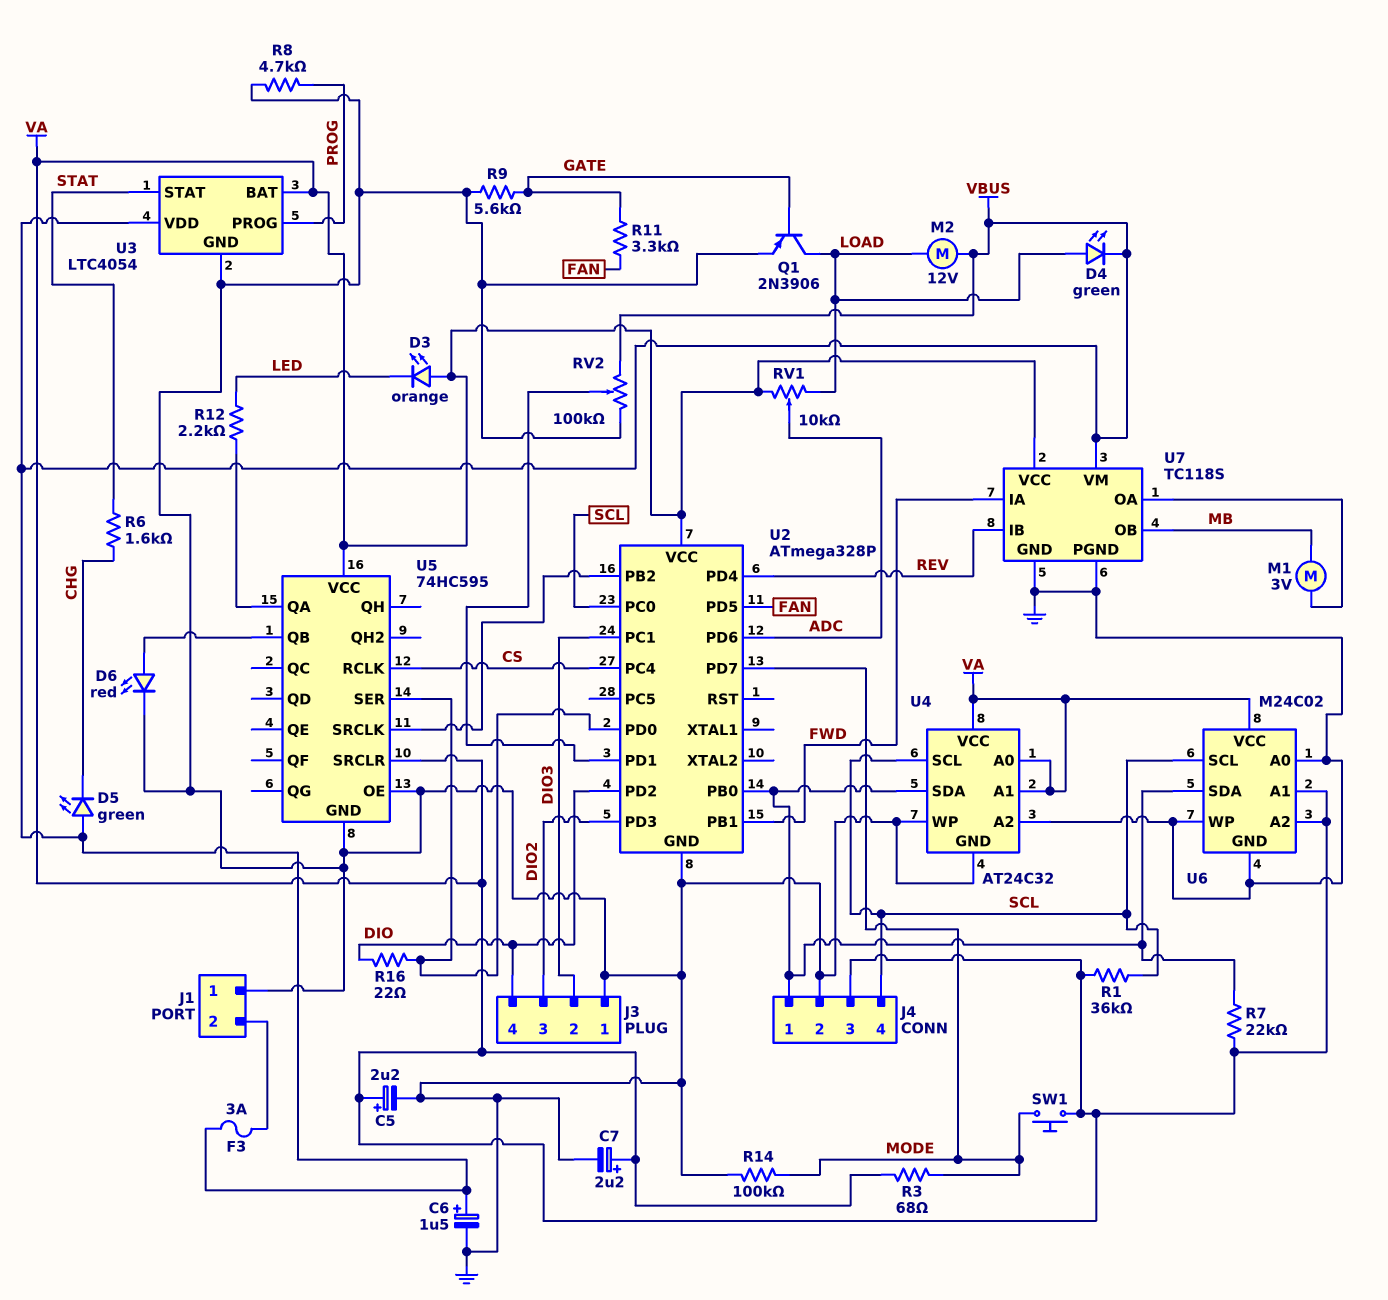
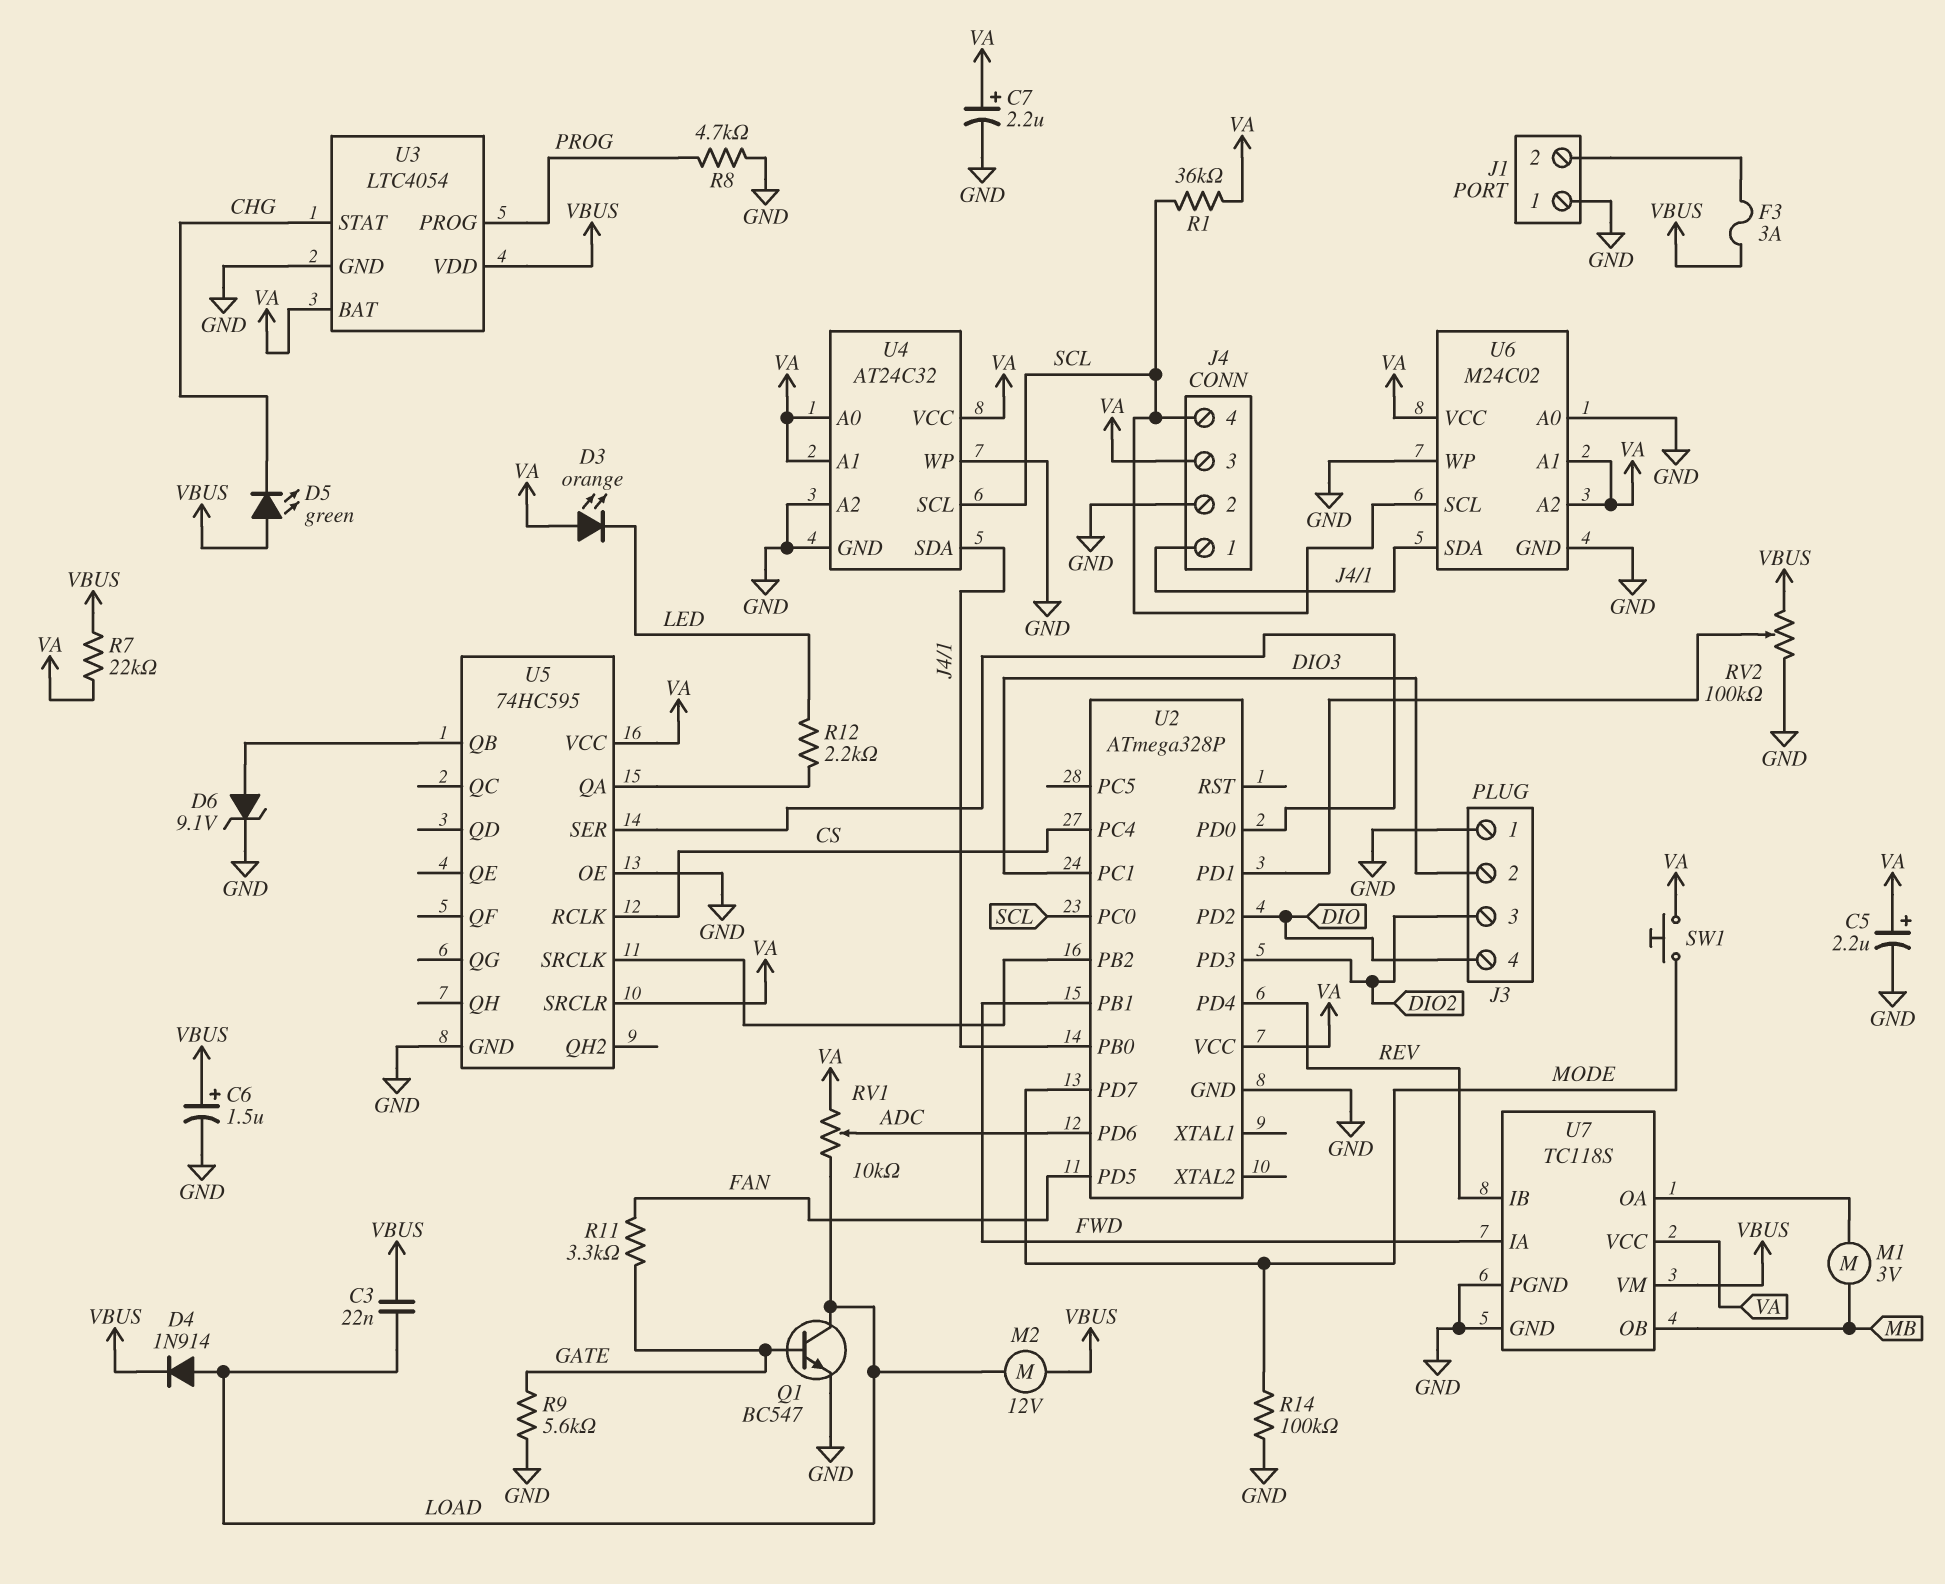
C3: none -> 22nF (LOAD, VBUS)
D4: LED green (A LOAD, K VBUS) -> diode 1N914 (A LOAD, K VBUS)
D6: LED red (A U5/QB, K GND) -> zener 9.1V (A U5/QB, K GND)
Q1: PNP 2N3906 (B GATE, C LOAD, E GND) -> NPN BC547 (B GATE, C LOAD, E GND)
R3: 68 (MODE, VA) -> none
R6: 1.6k (CHG, STAT) -> none
R7: 22k (J4/1, VA) -> 22k (VA, VBUS)
R16: 22 (DIO, U2/PD0) -> none
U3 pin STAT: STAT -> CHG

